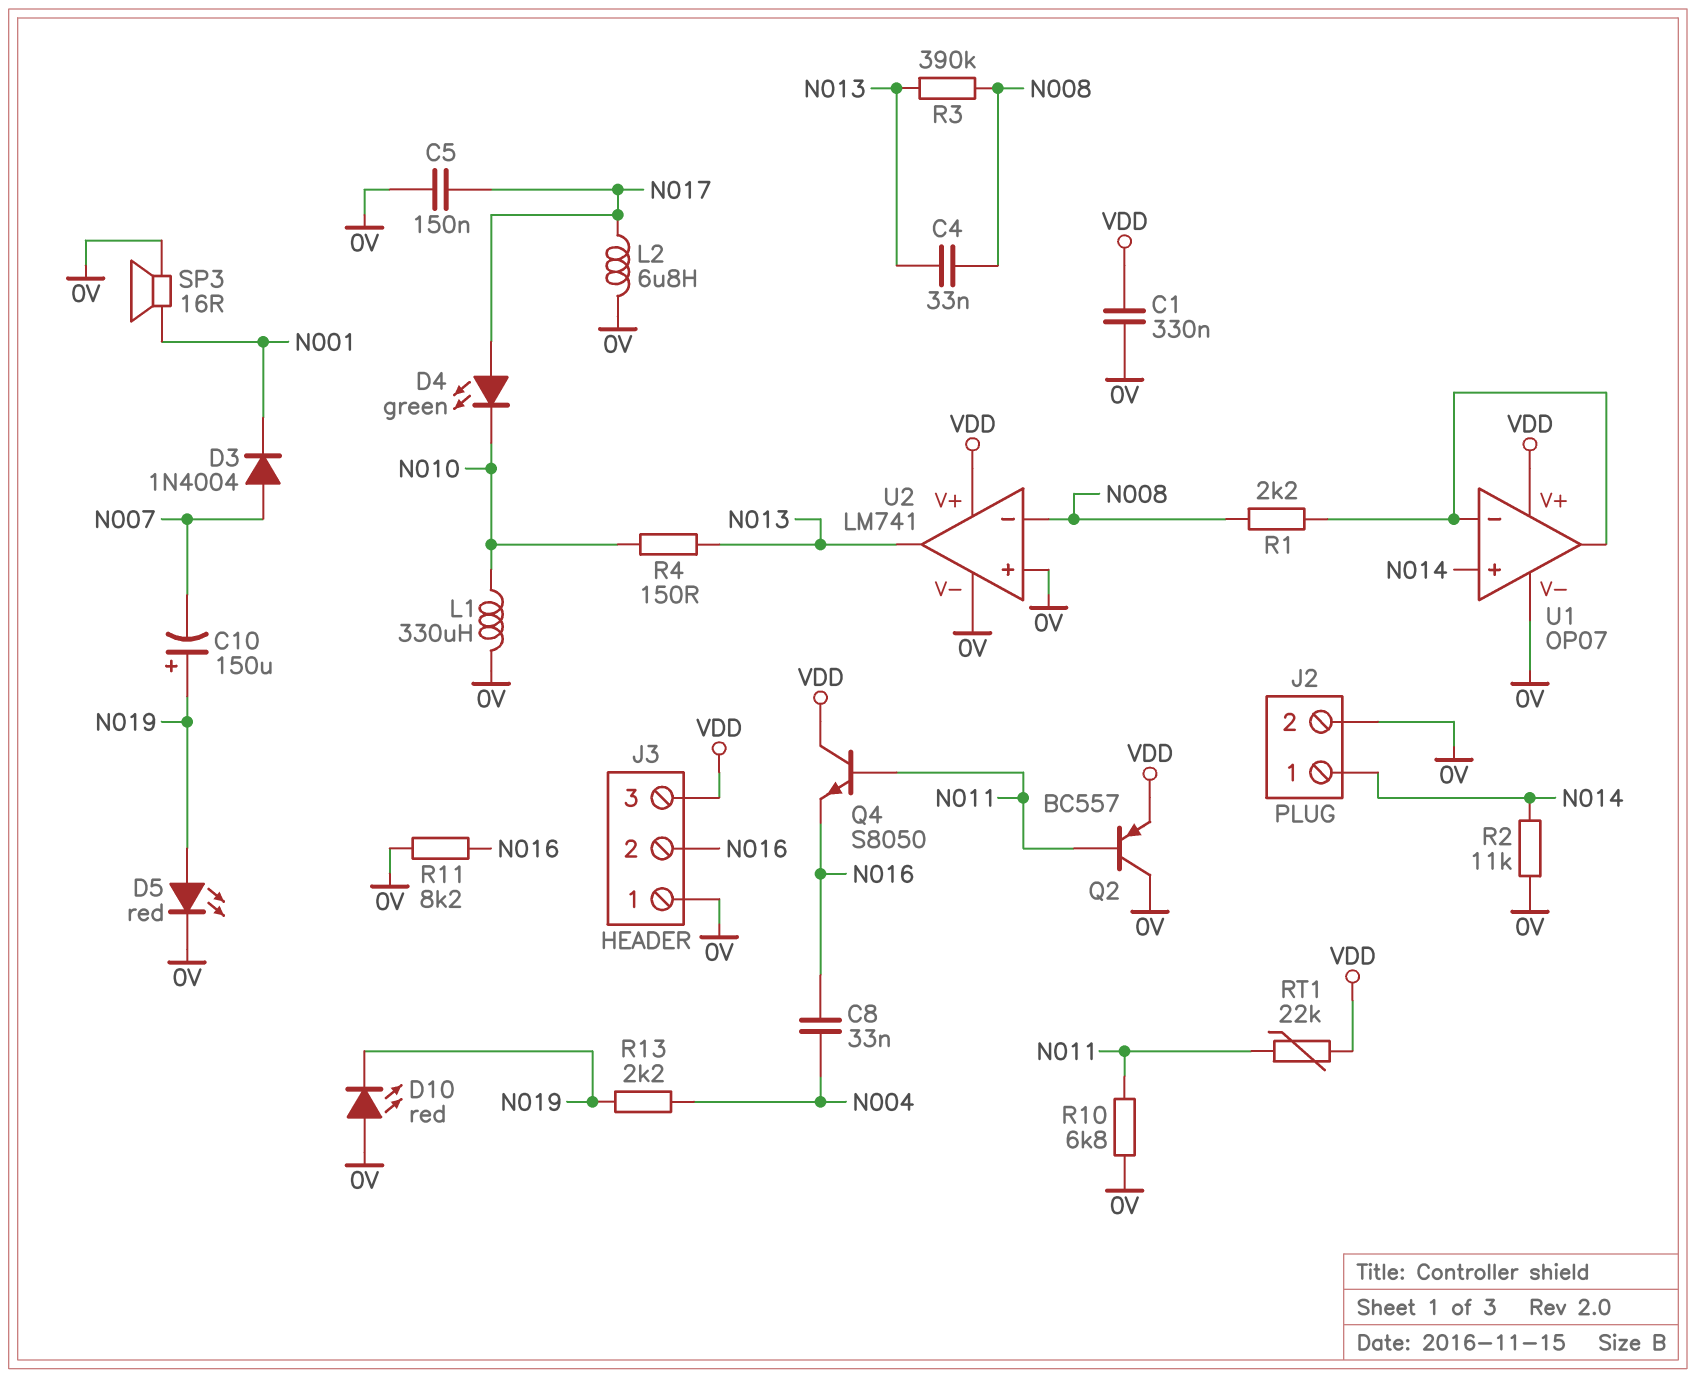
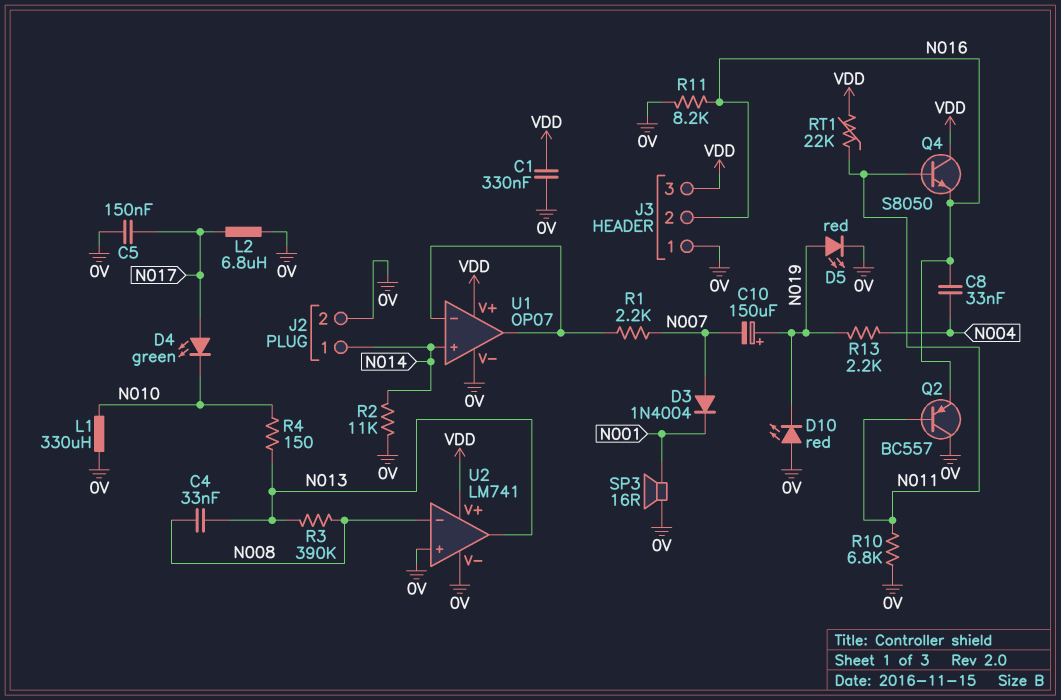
Q2: PNP BC557 (B N011, C 0V, E VDD) -> PNP BC557 (B N011, C 0V, E N016)
R1: 2.2k (N008, U1/in-) -> 2.2k (N007, U1/in-)

